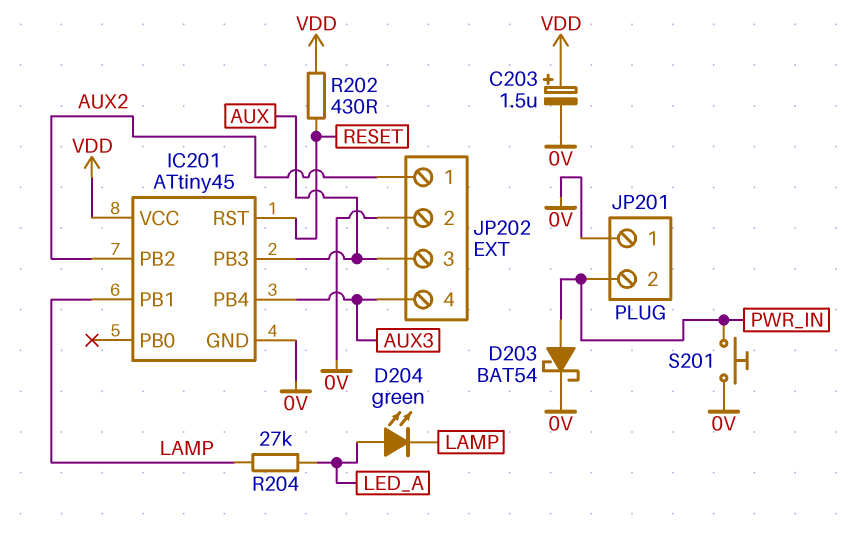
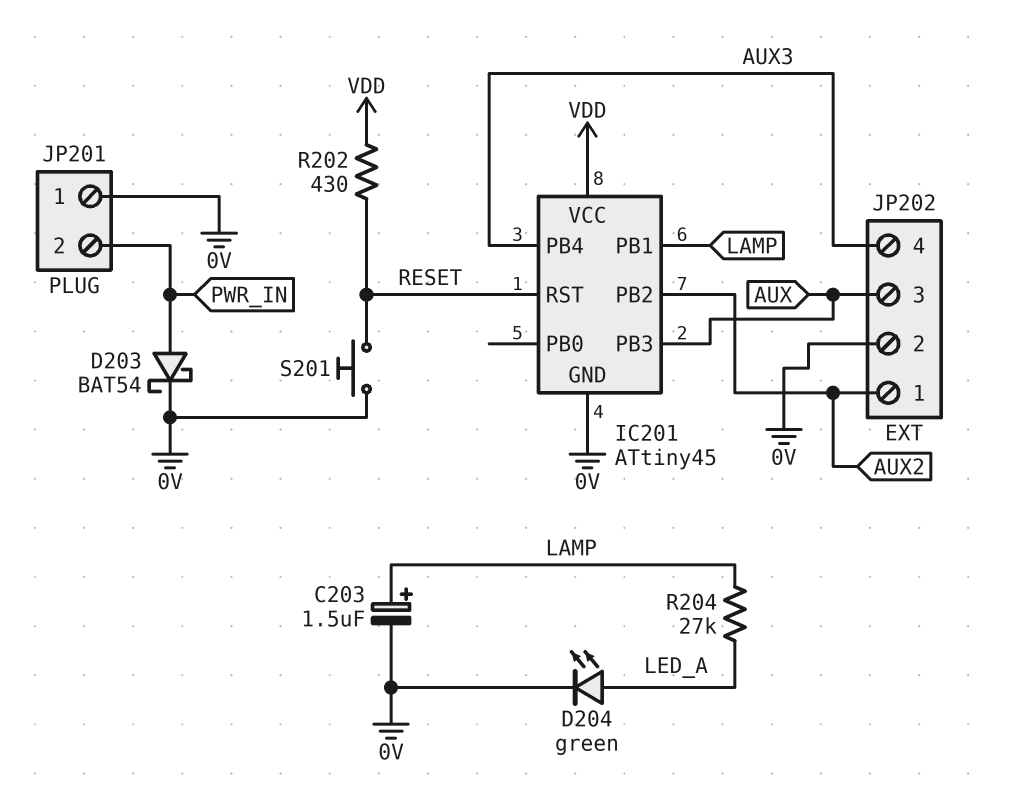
C203: 1.5uF (plus VDD, minus 0V) -> 1.5uF (plus LAMP, minus 0V)
D204: LED green (A LED_A, K LAMP) -> LED green (A LED_A, K 0V)
S201: button (0V, PWR_IN) -> button (0V, RESET)

